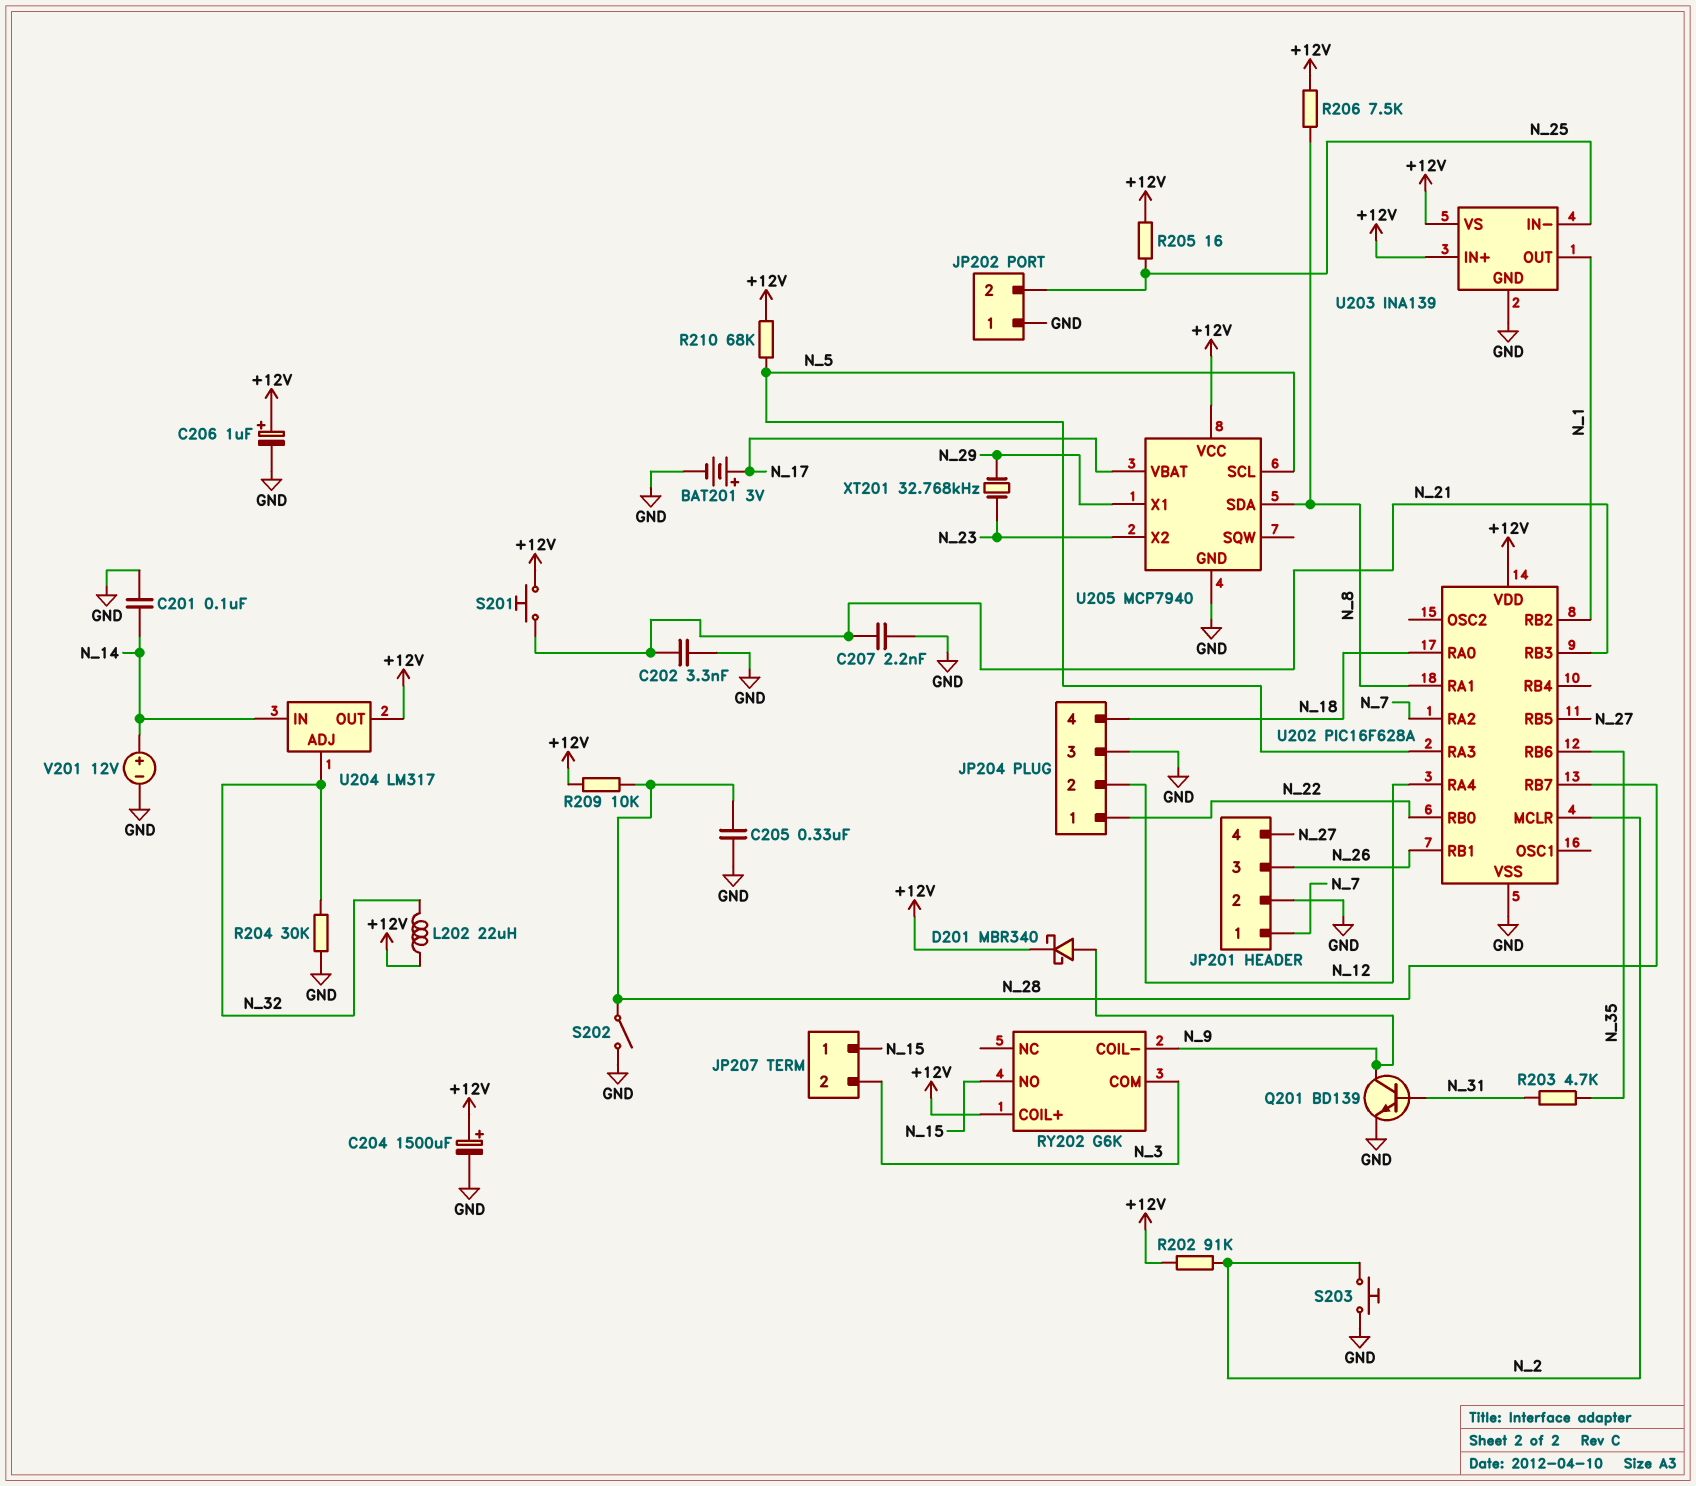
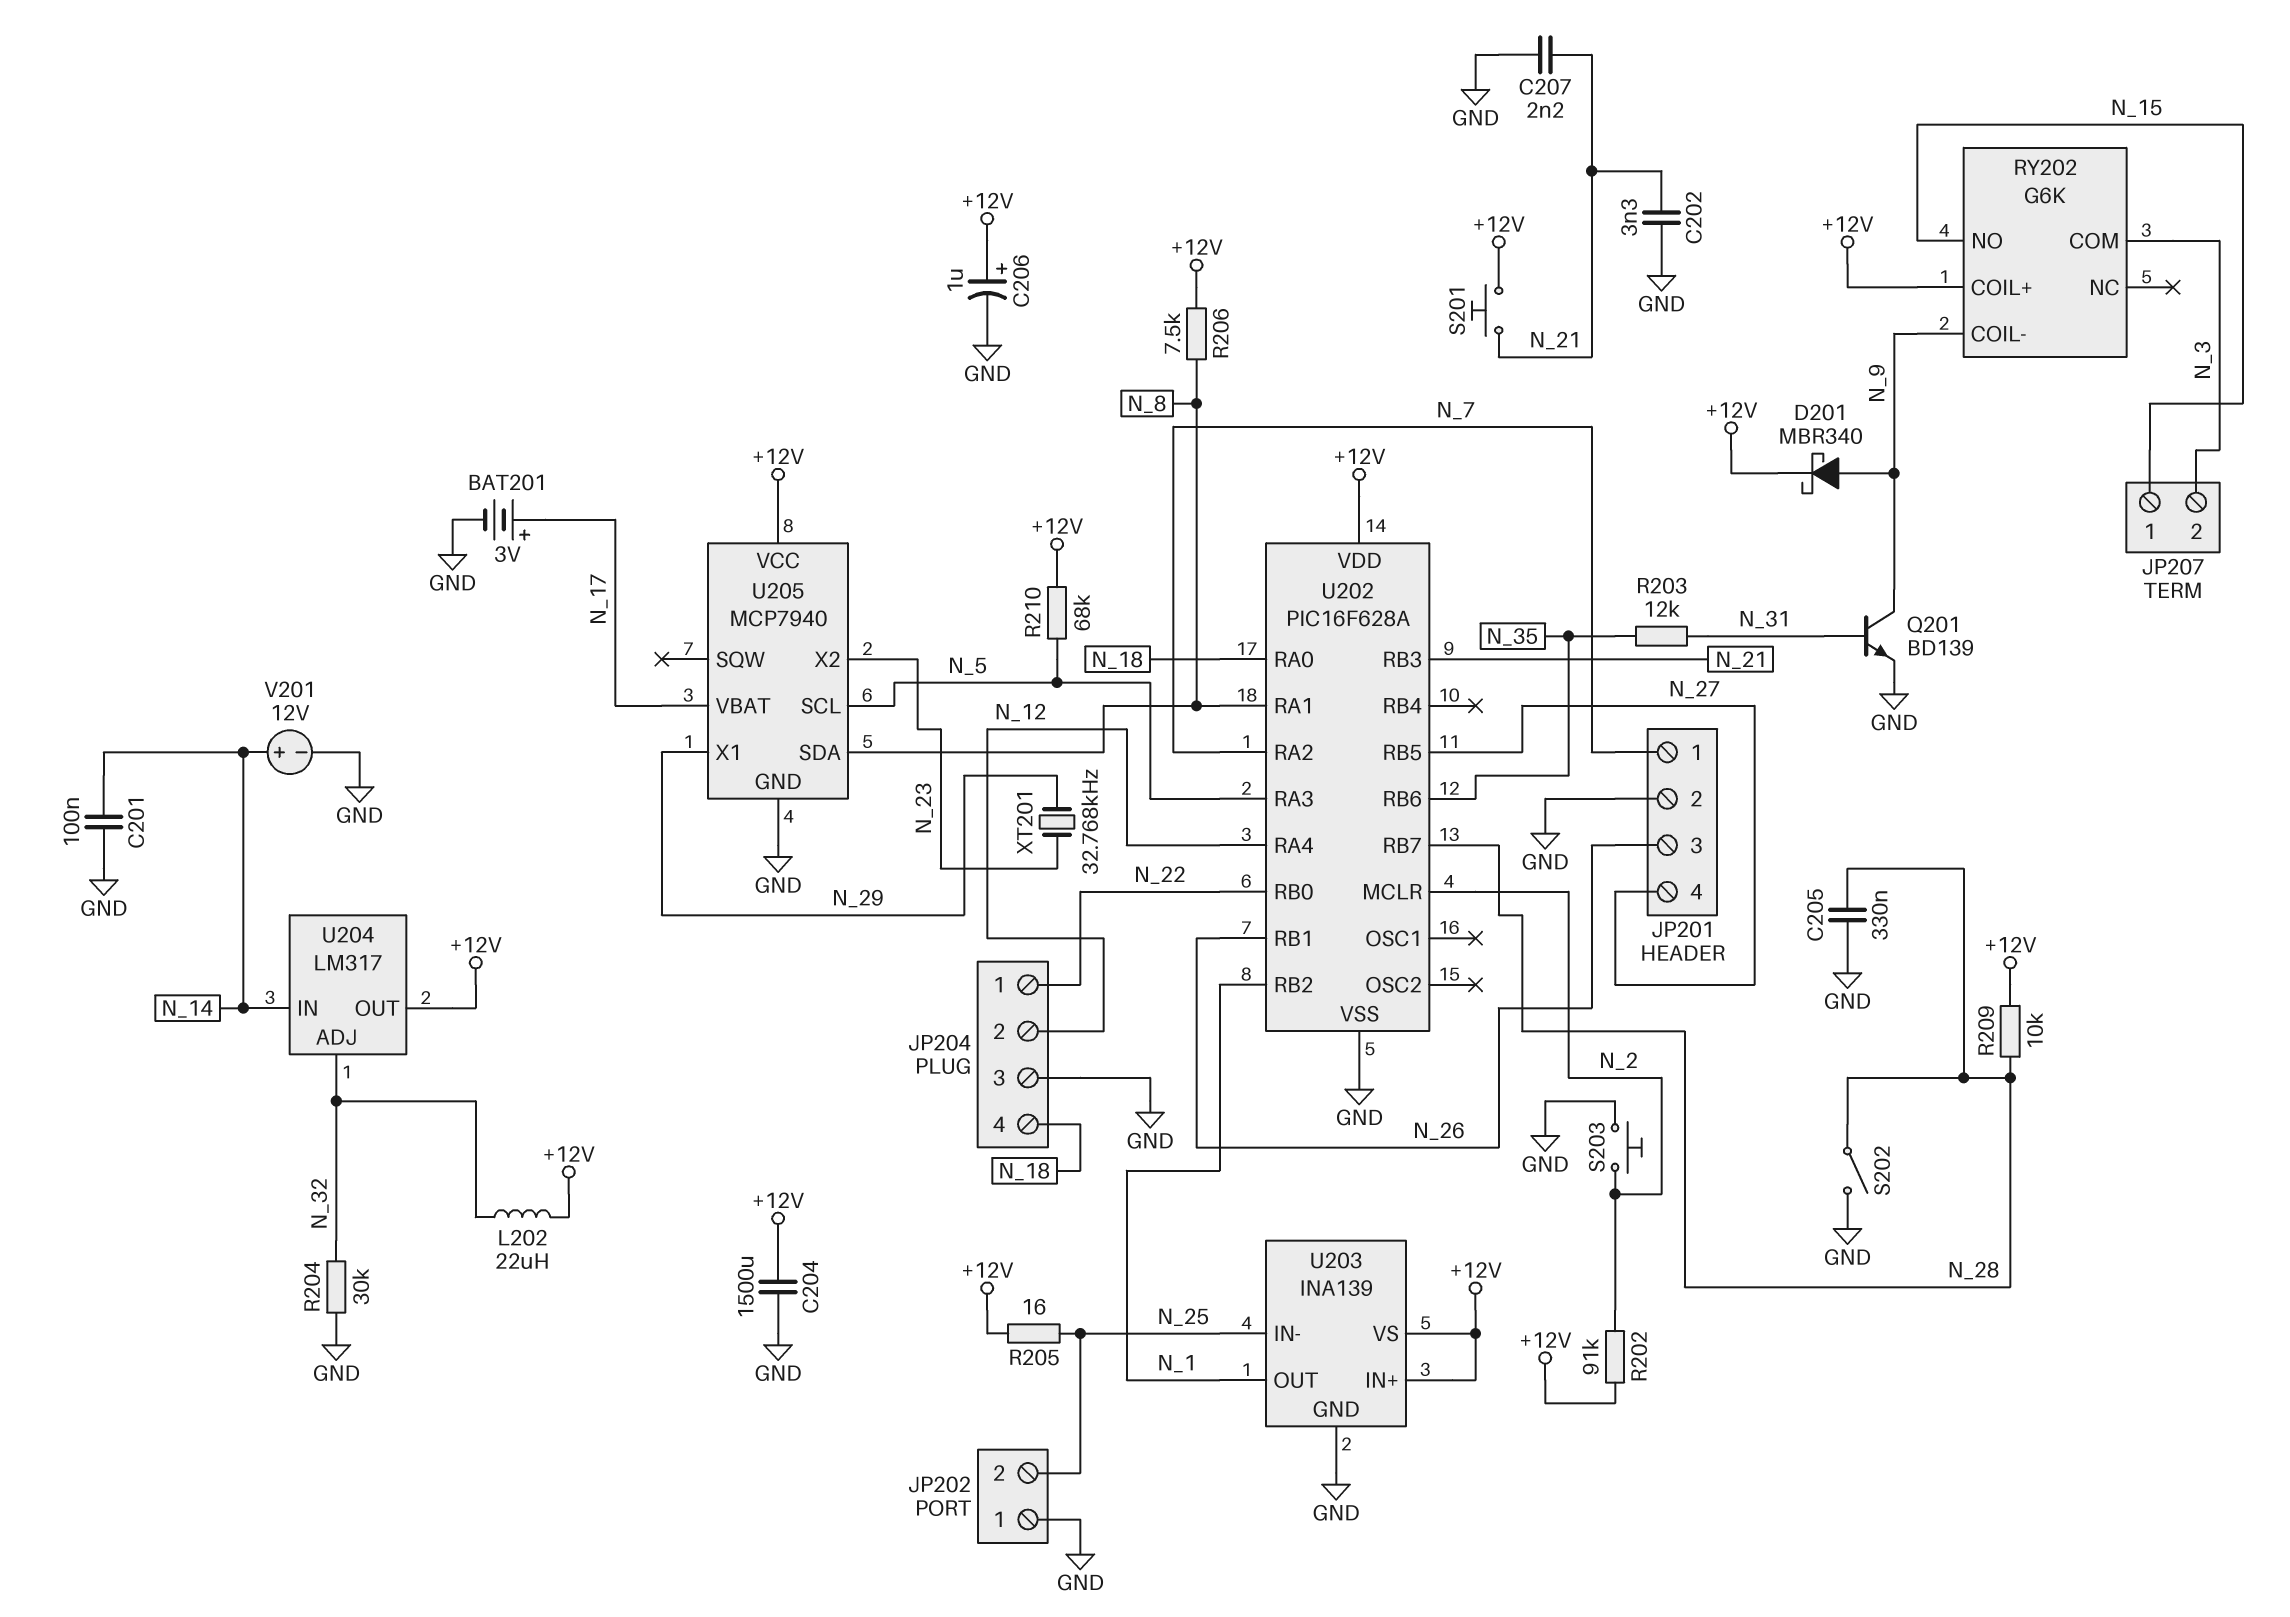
C204: 1500uF (plus +12V, minus GND) -> 1500uF (+12V, GND)
R203: 4.7k (N_31, N_35) -> 12k (N_31, N_35)

